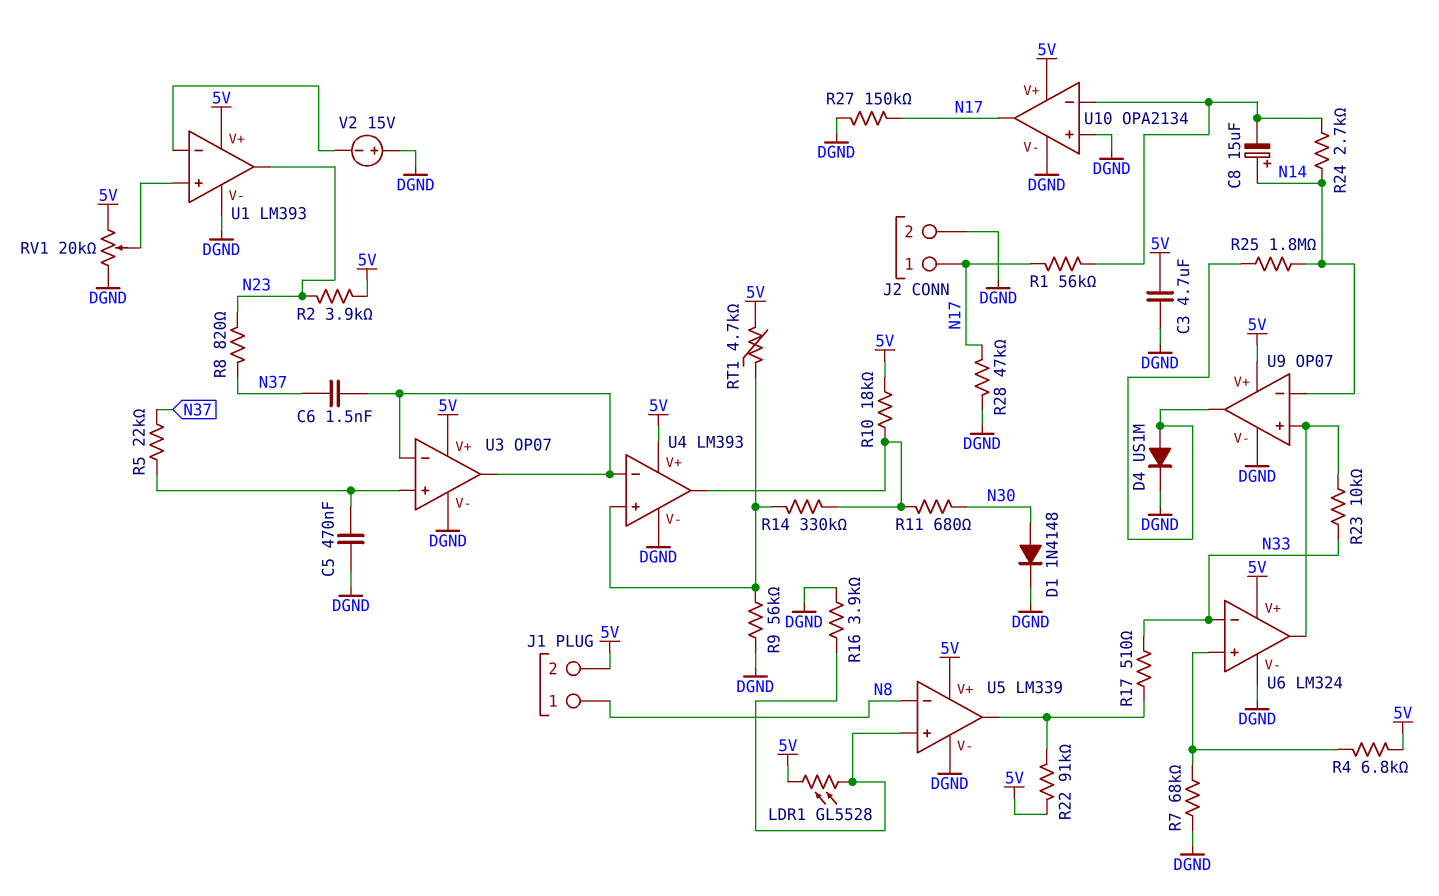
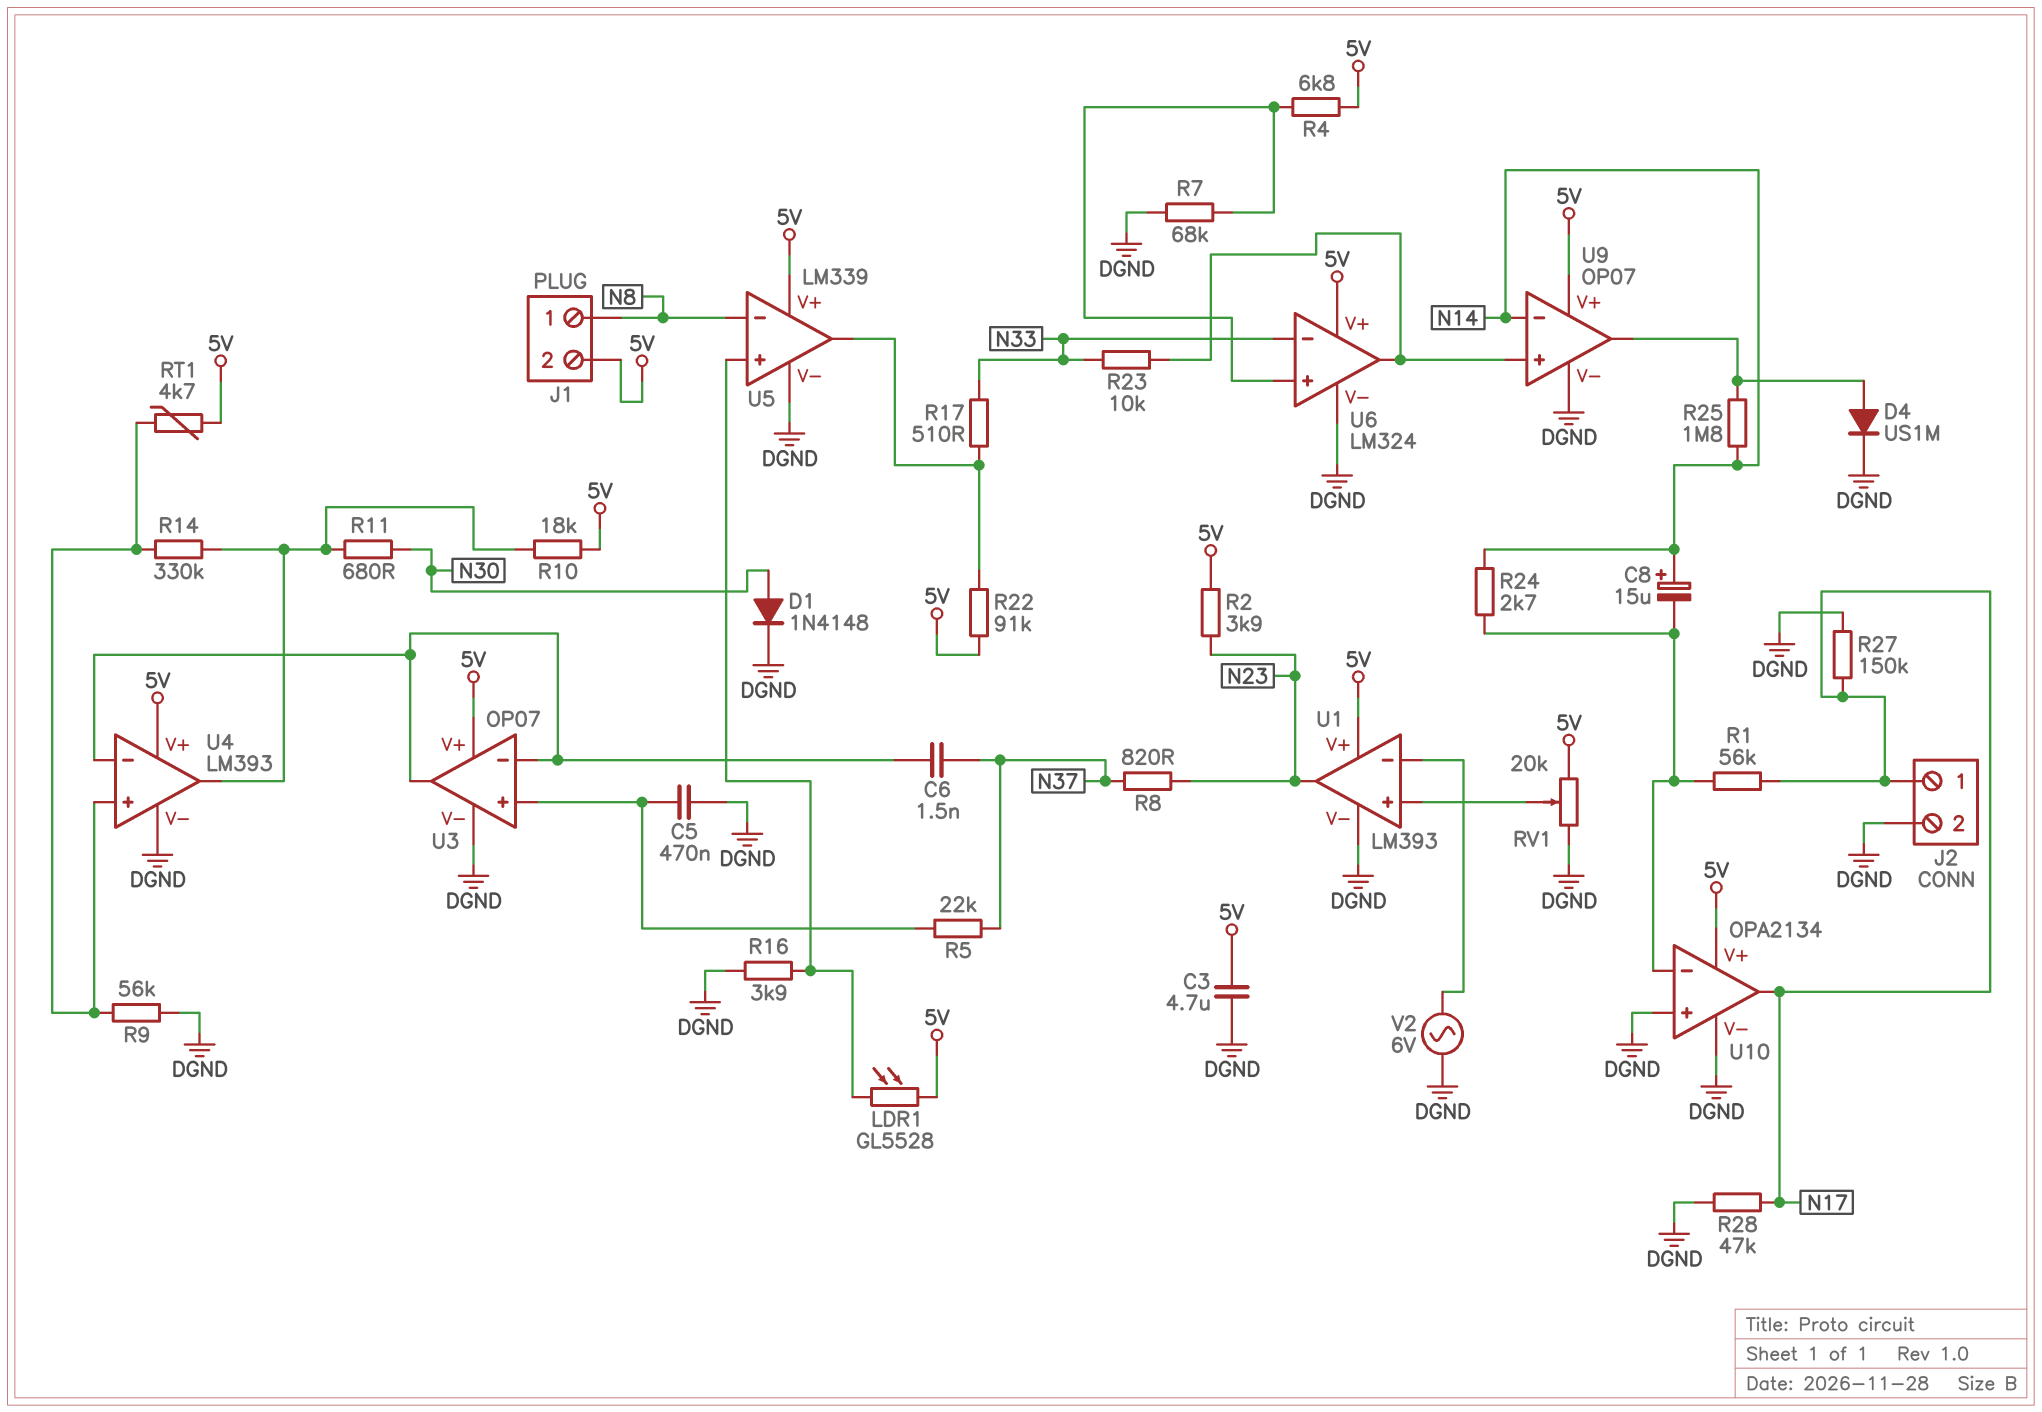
V2: 15V (plus DGND, minus U1/in-) -> AC 6V (DGND, U1/in-)

